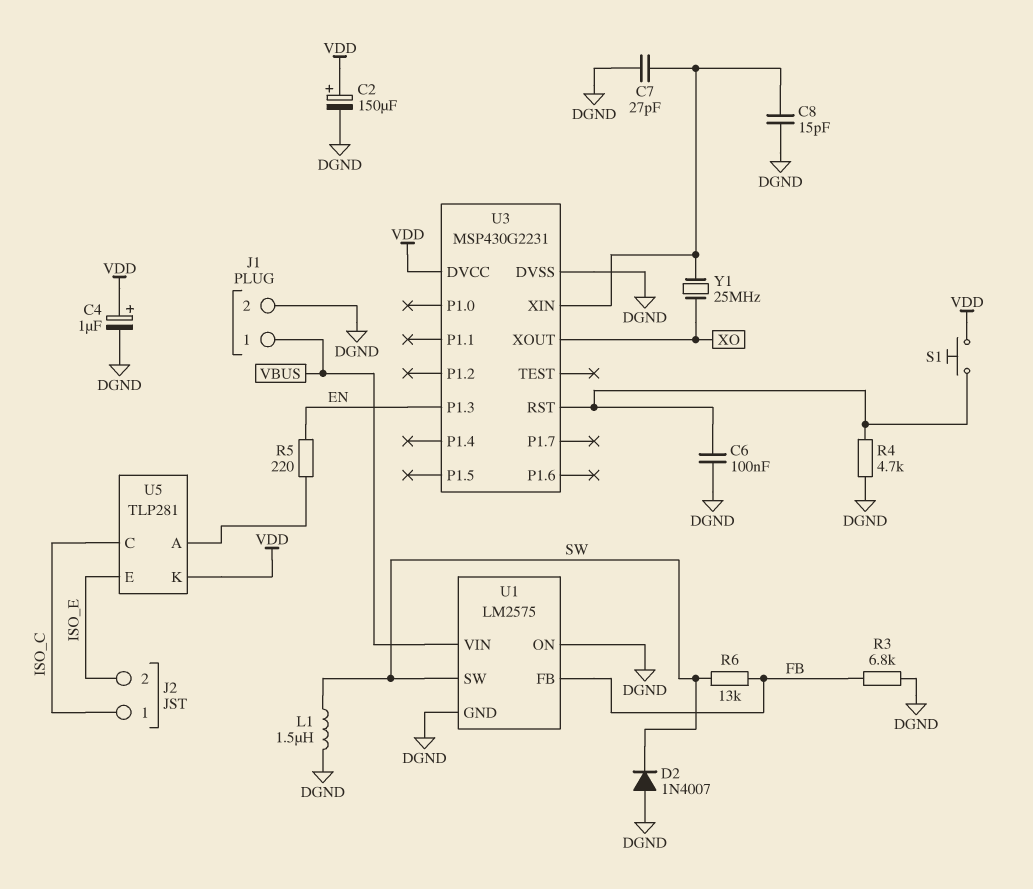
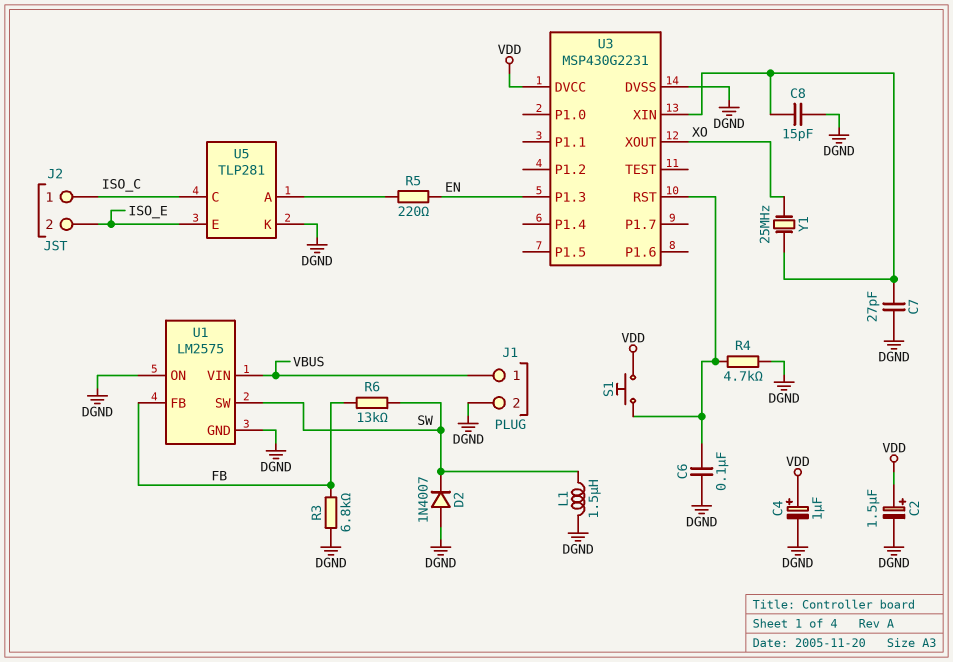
C2: 150uF (plus VDD, minus DGND) -> 1.5uF (plus VDD, minus DGND)
U5 pin K: VDD -> DGND

